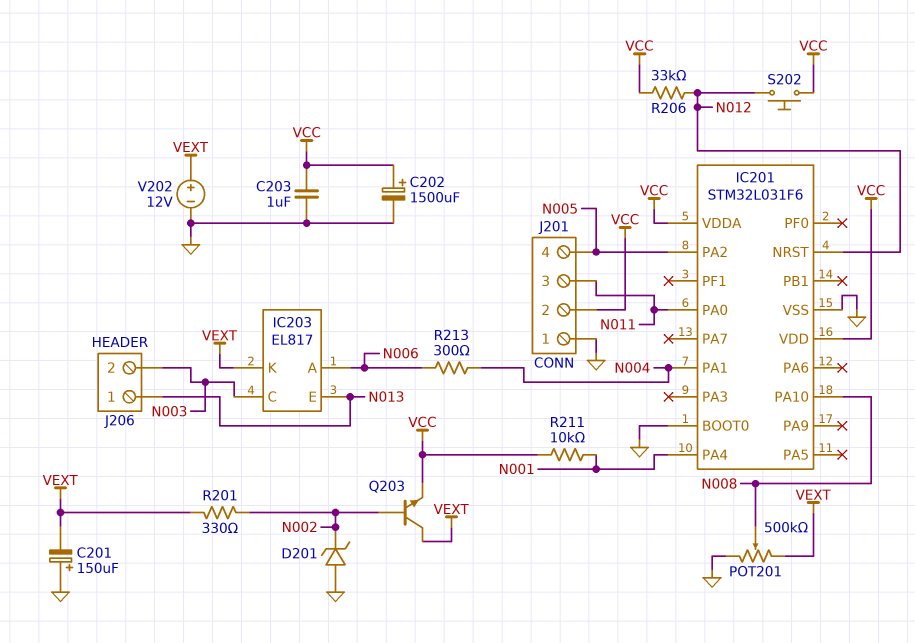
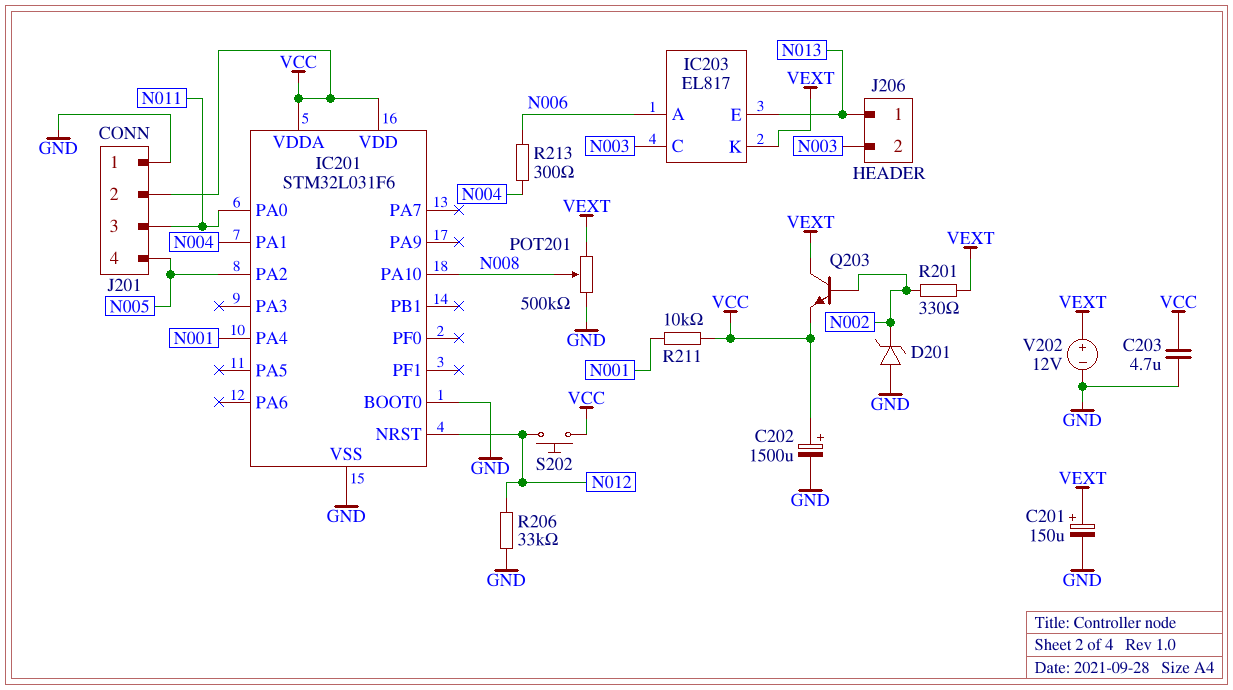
C201: 150uF (plus GND, minus VEXT) -> 150uF (plus VEXT, minus GND)
C203: 1uF (GND, VCC) -> 4.7uF (GND, VCC)
R206: 33k (N012, VCC) -> 33k (GND, N012)

